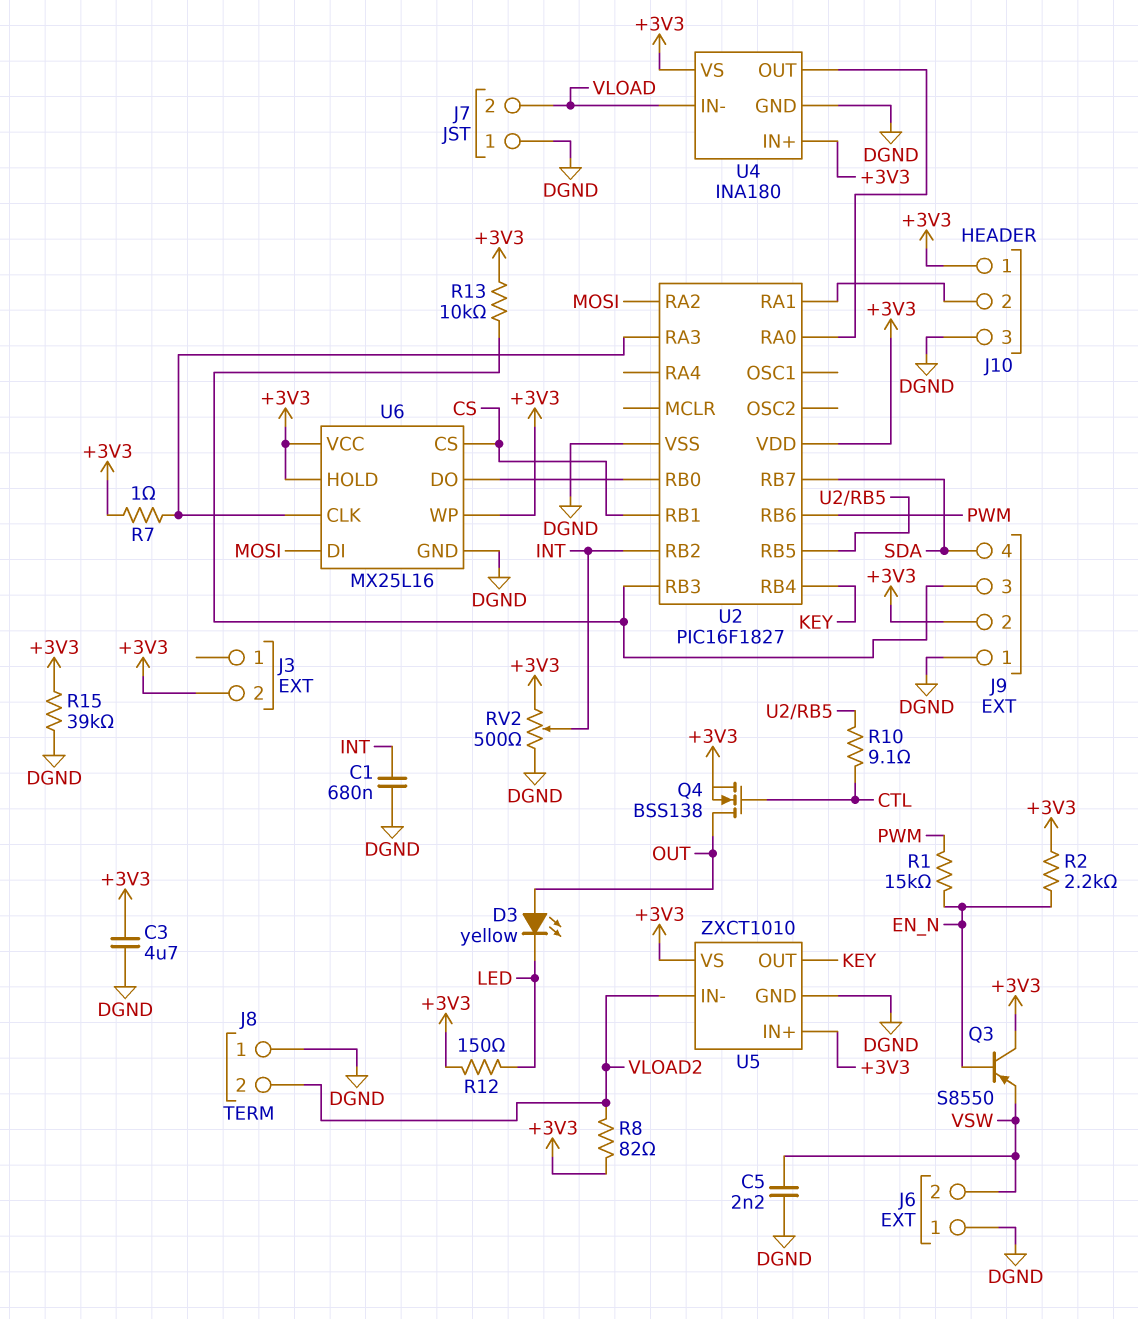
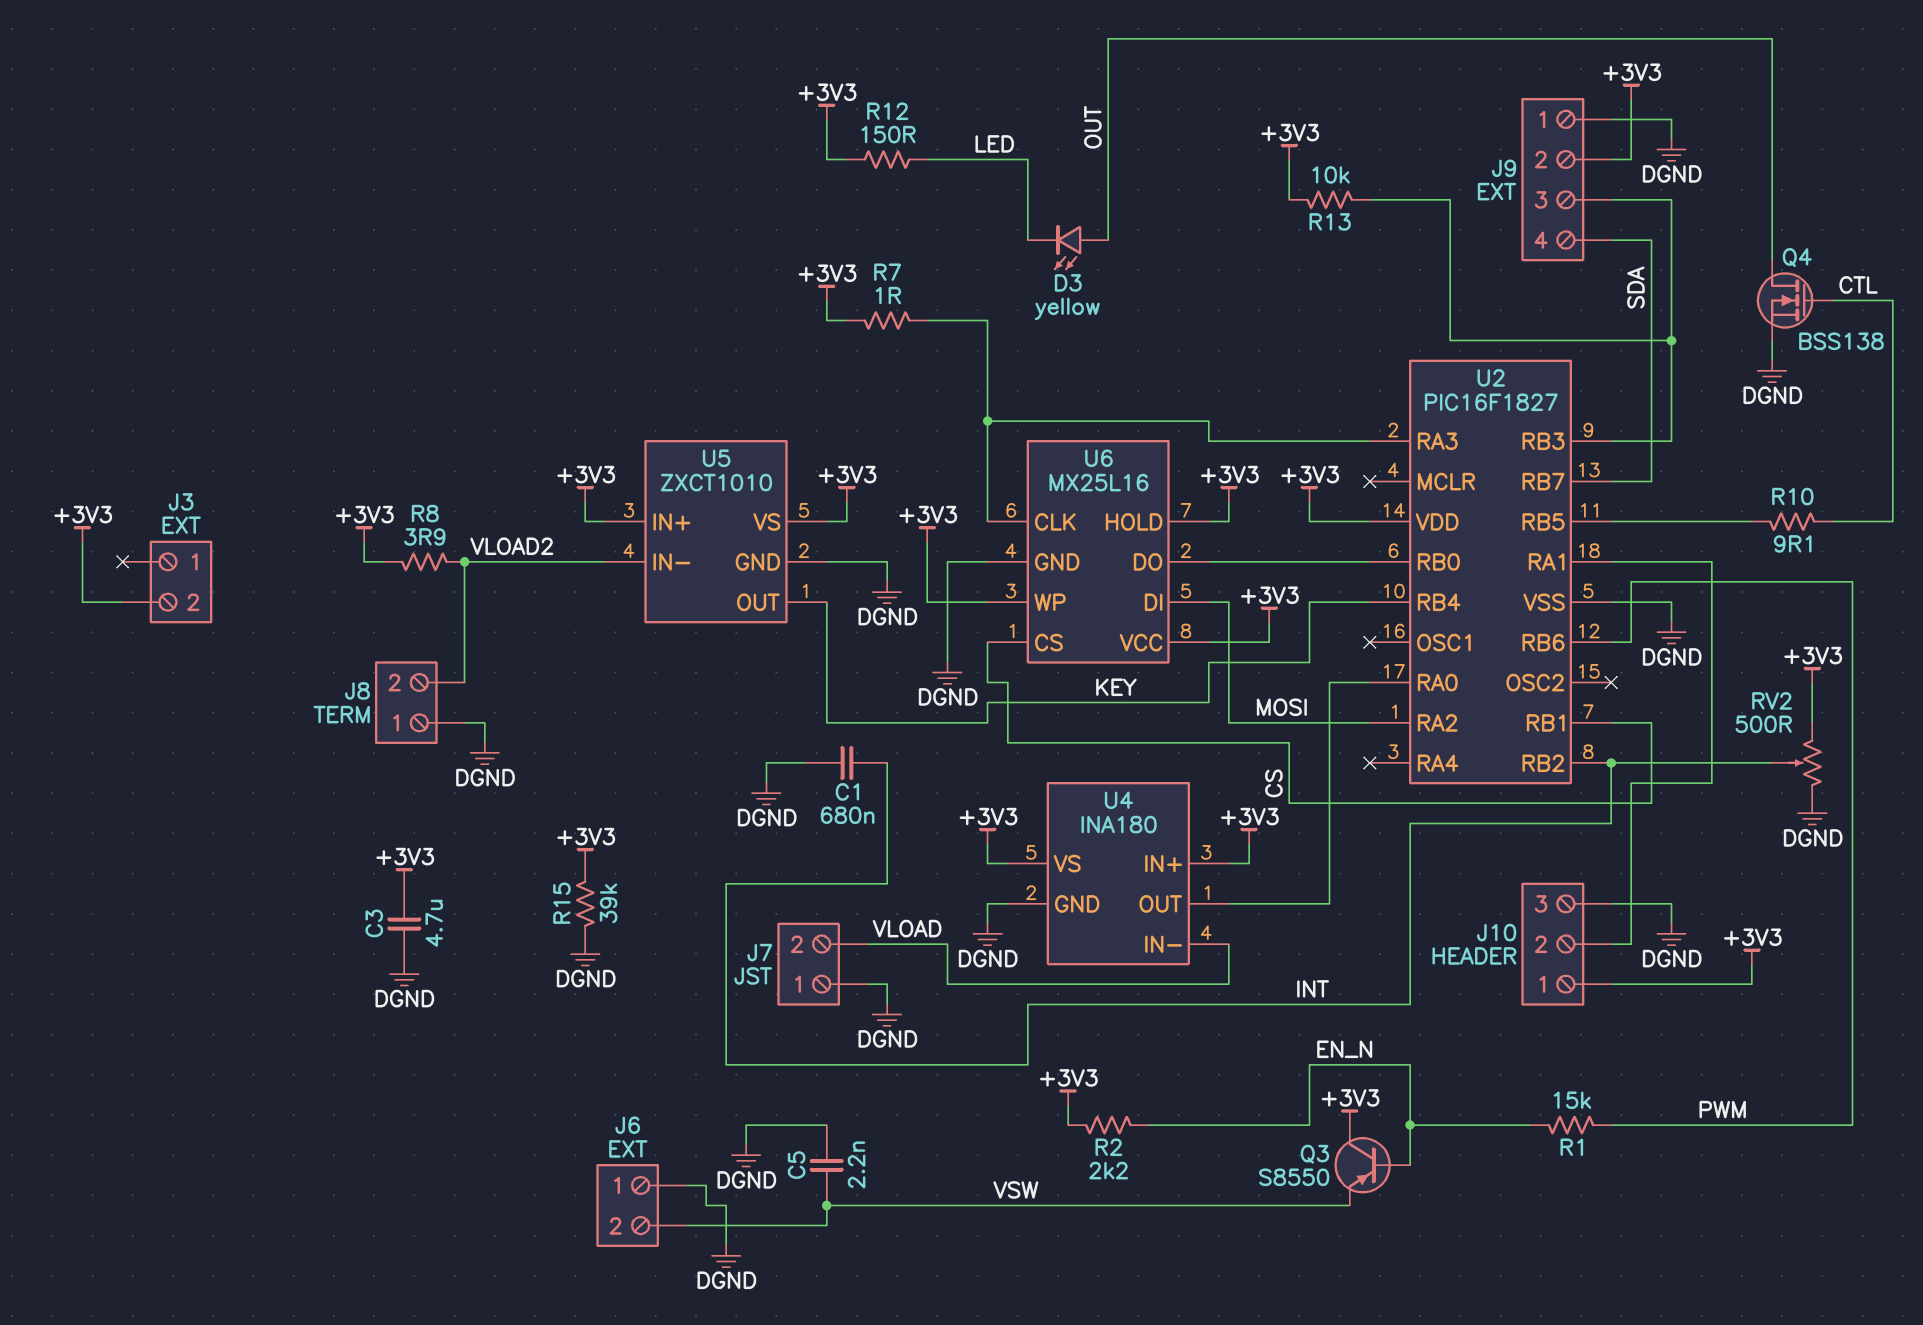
Q4: NMOS BSS138 (G CTL, D OUT, S +3V3) -> NMOS BSS138 (G CTL, D OUT, S DGND)
R8: 82 (+3V3, VLOAD2) -> 3.9 (+3V3, VLOAD2)

